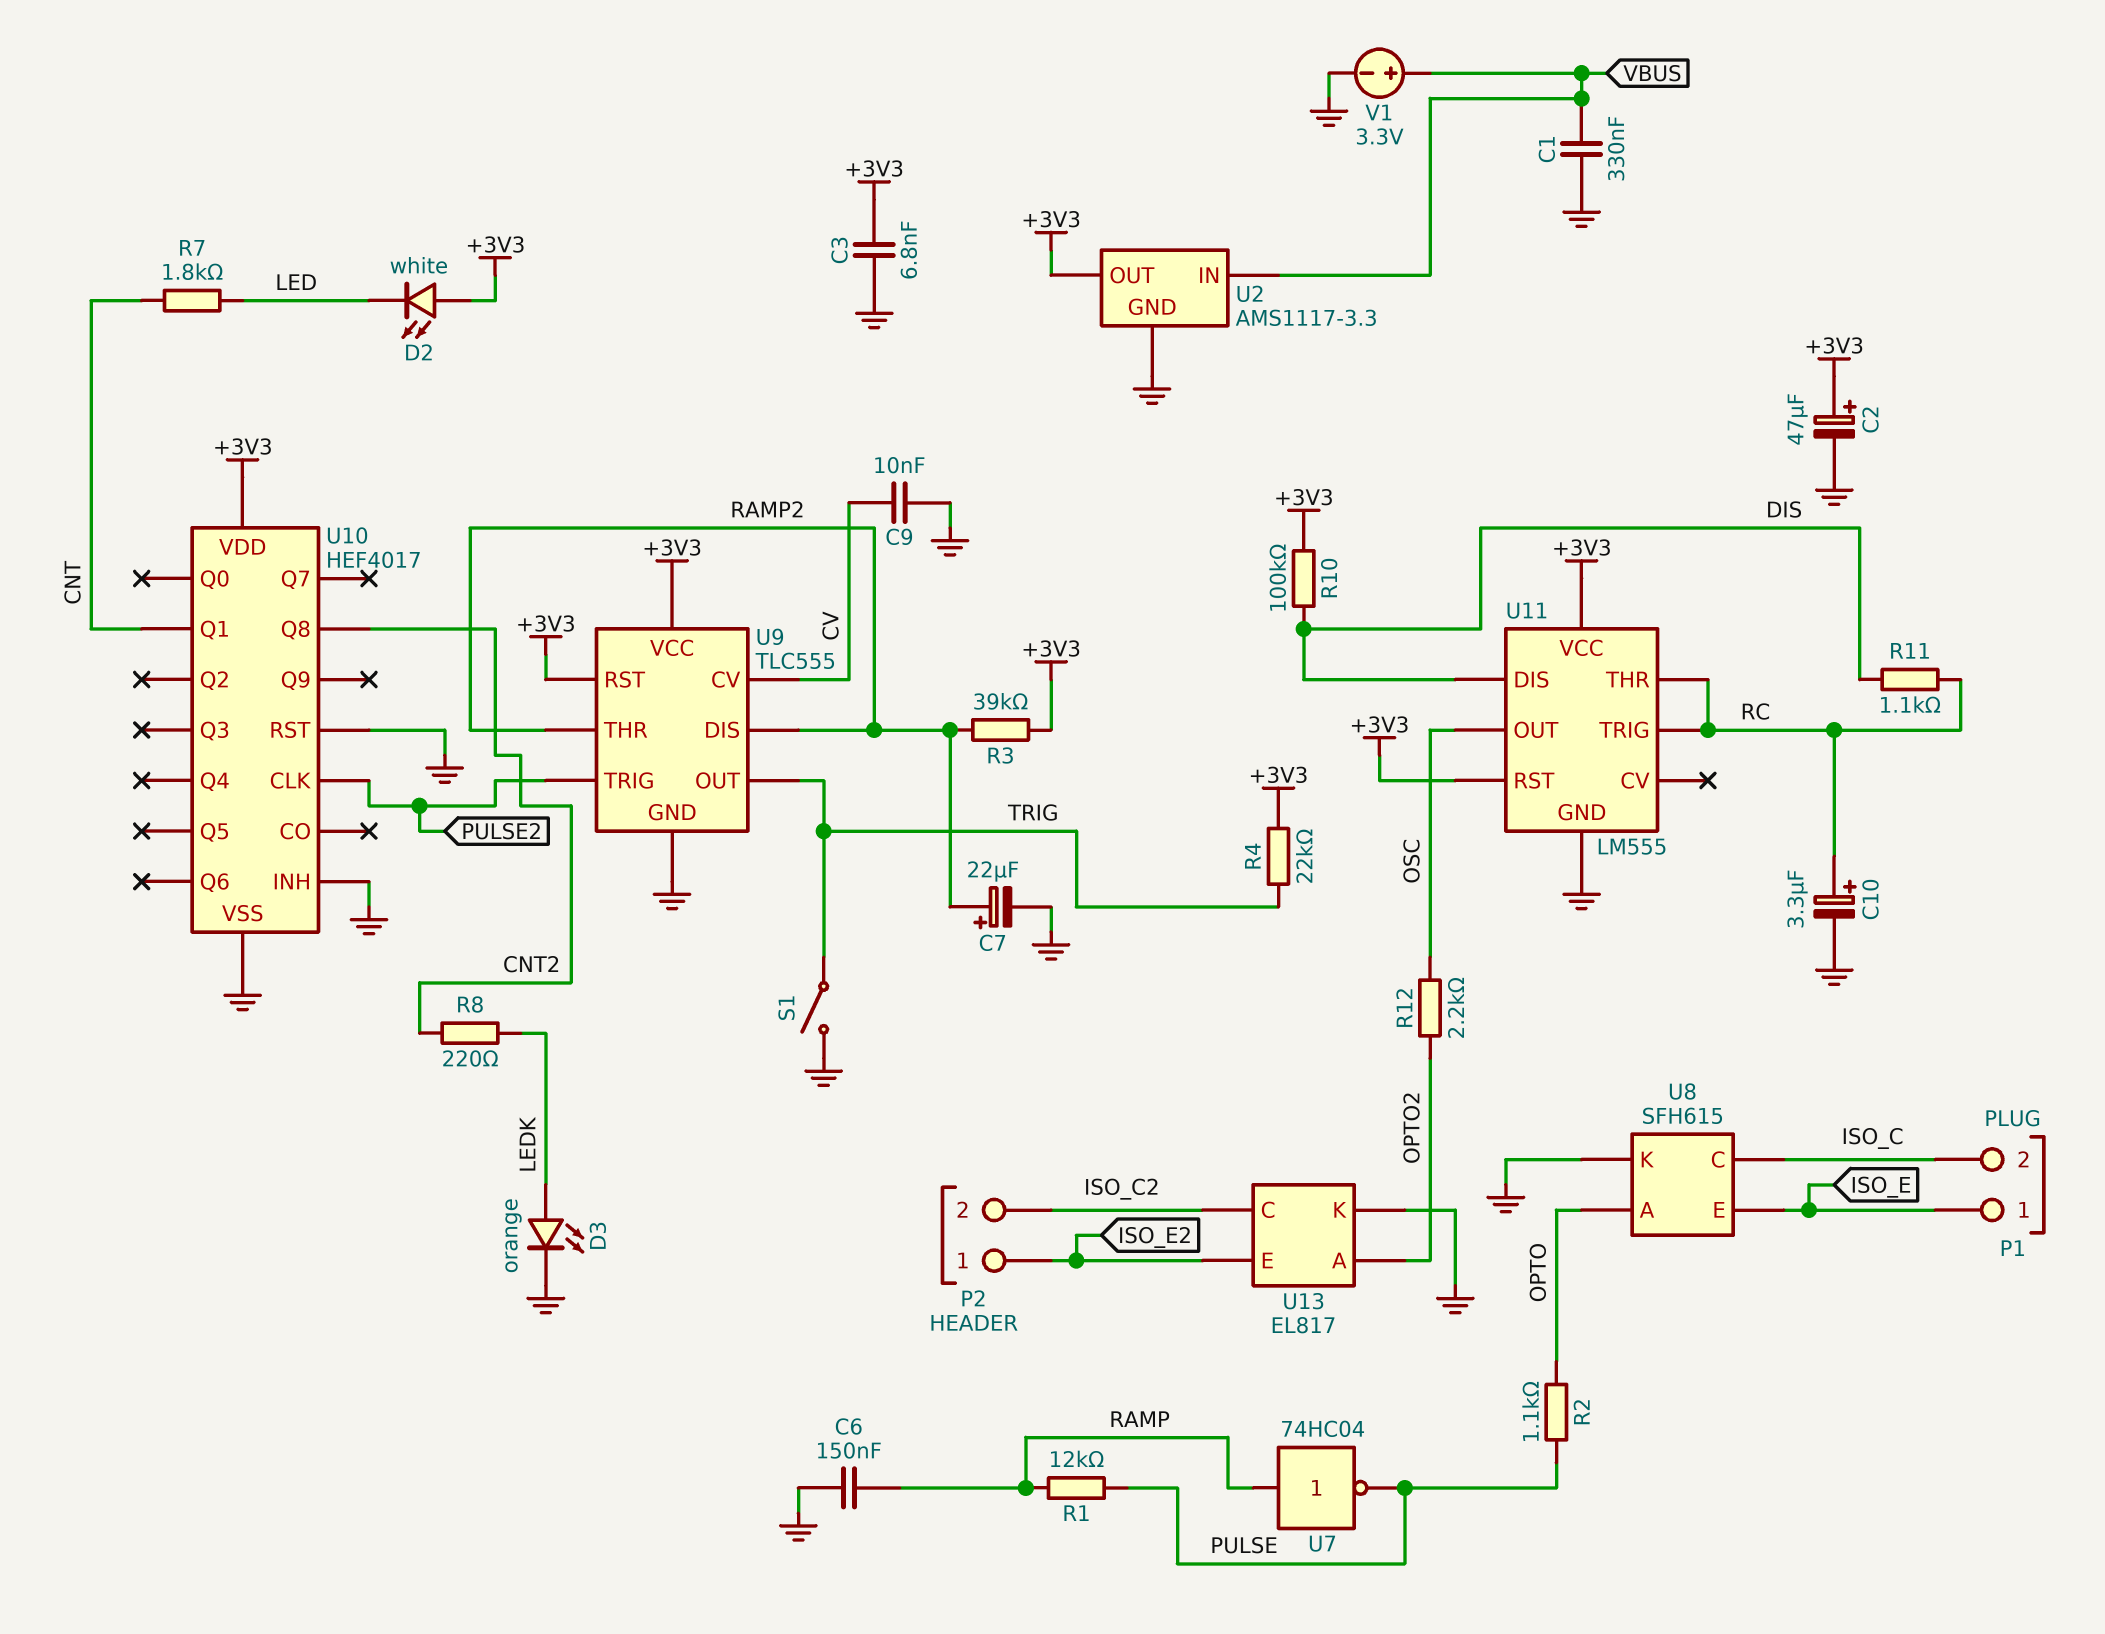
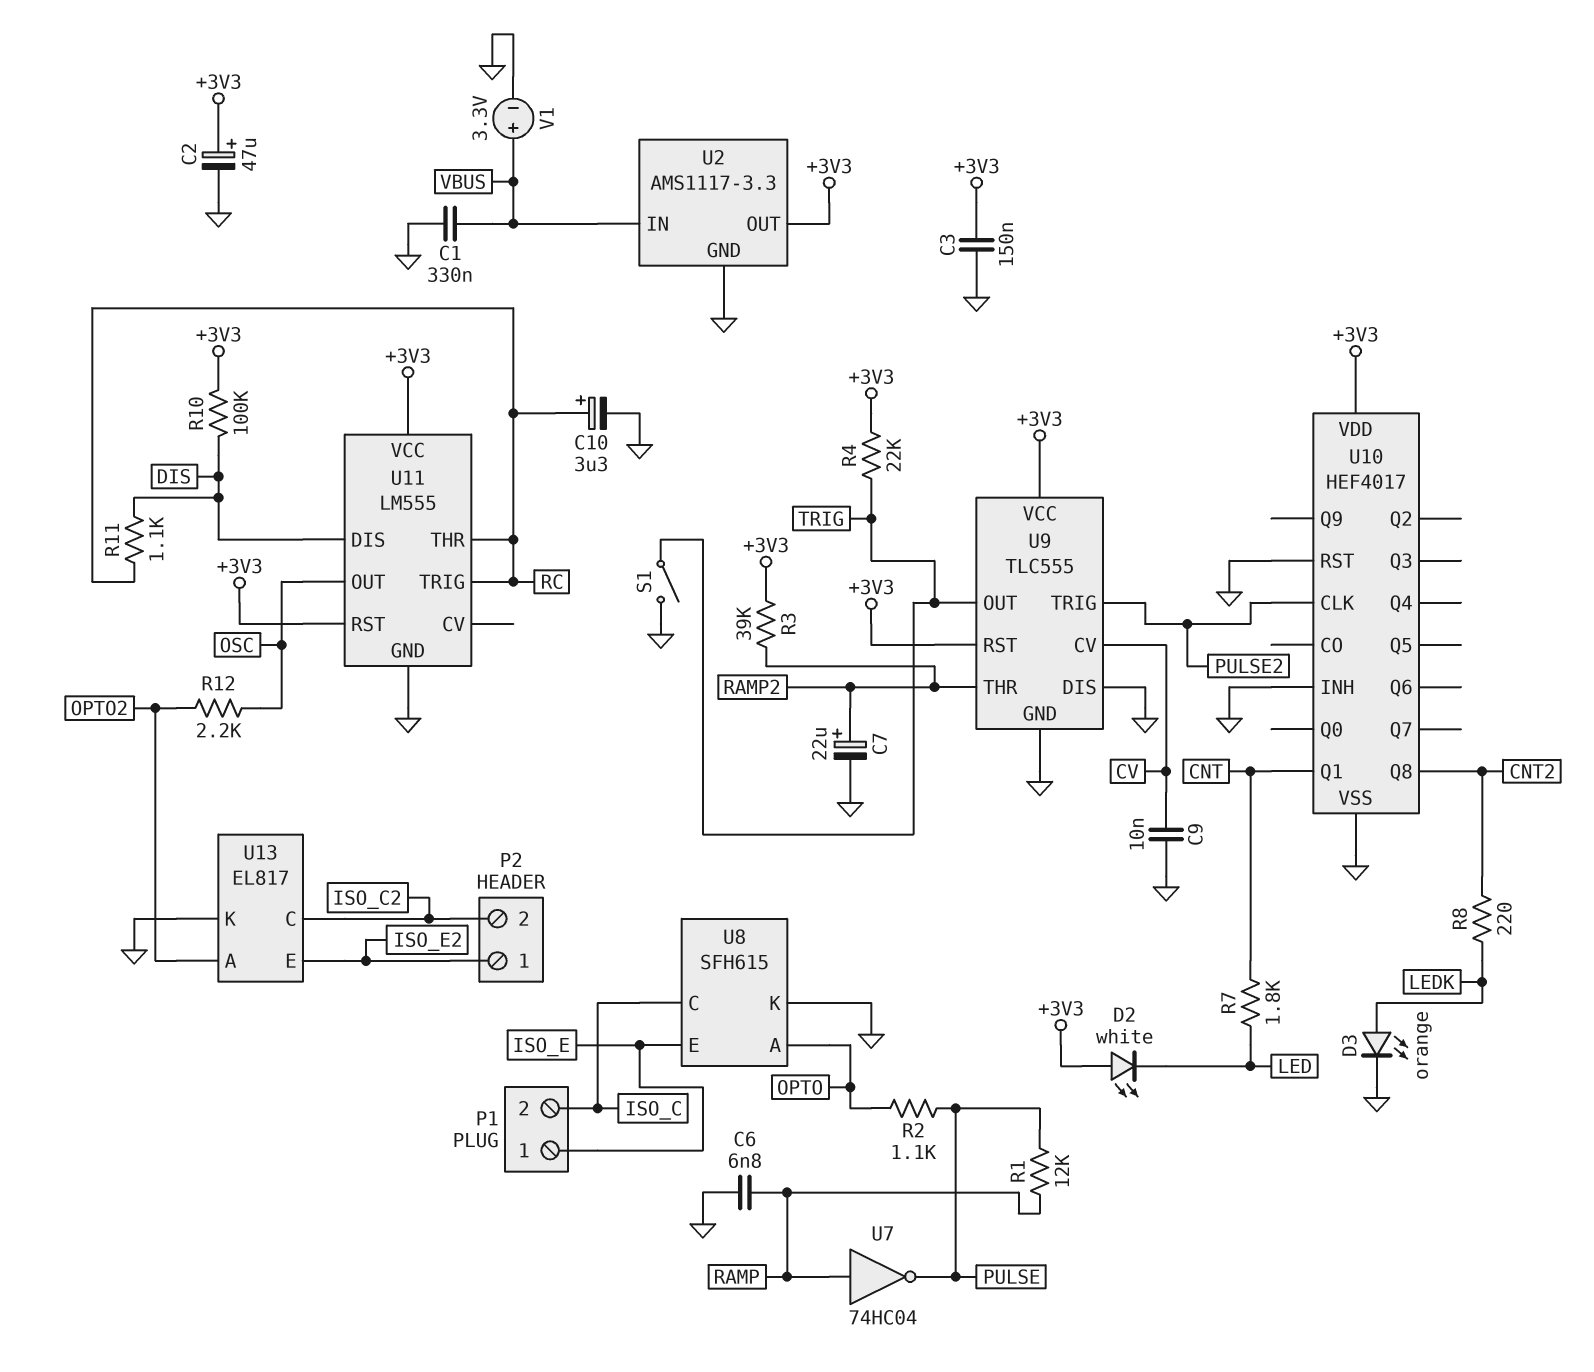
C3: 6.8nF (+3V3, GND) -> 150nF (+3V3, GND)
C6: 150nF (GND, RAMP) -> 6.8nF (GND, RAMP)
U9 pin DIS: RAMP2 -> GND

